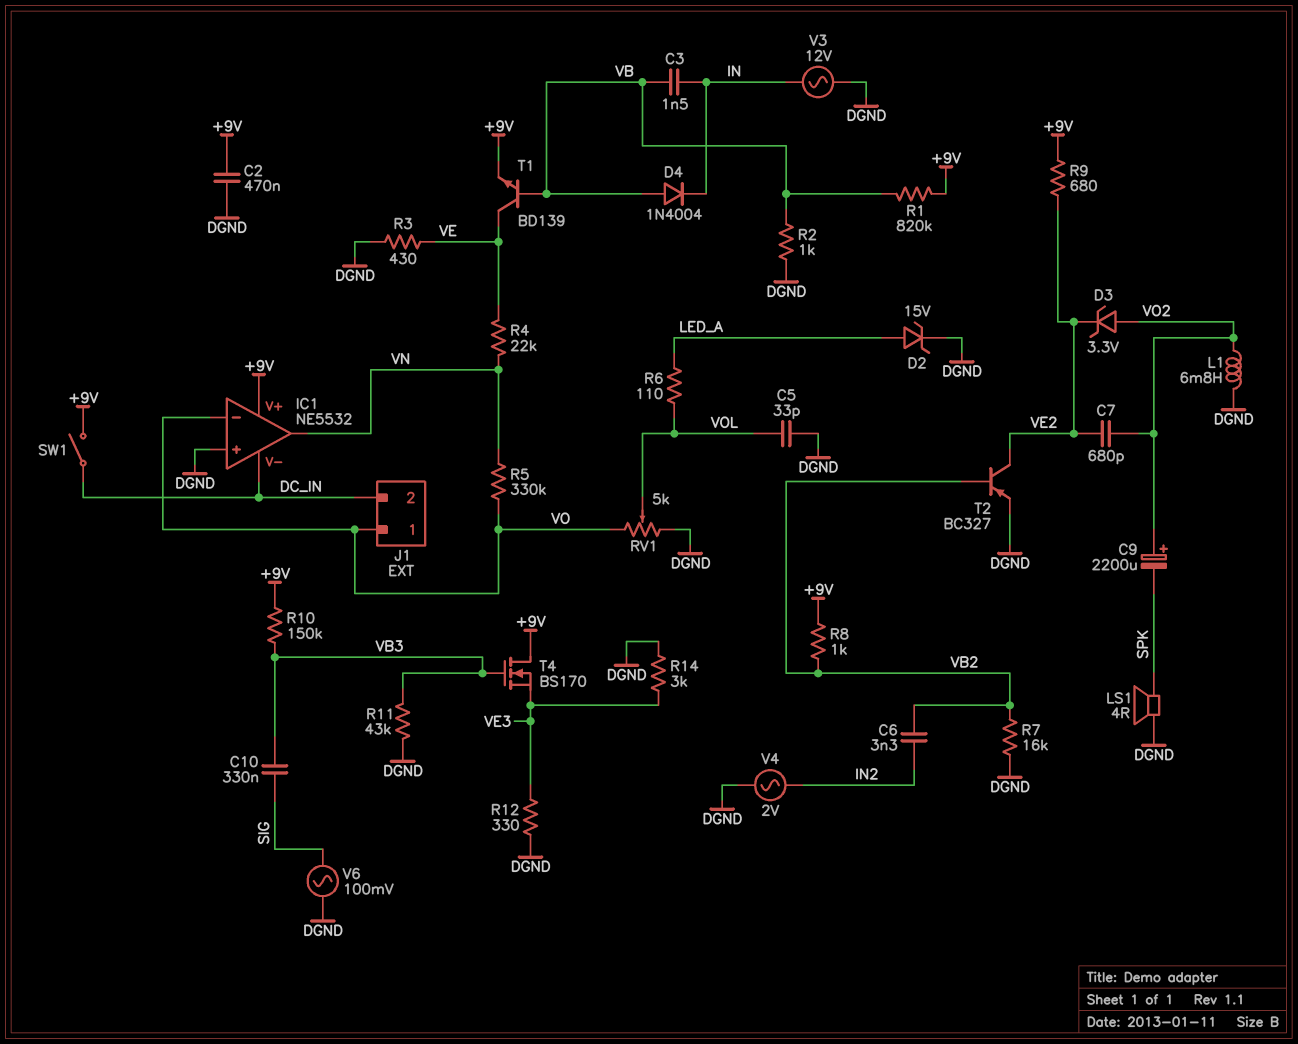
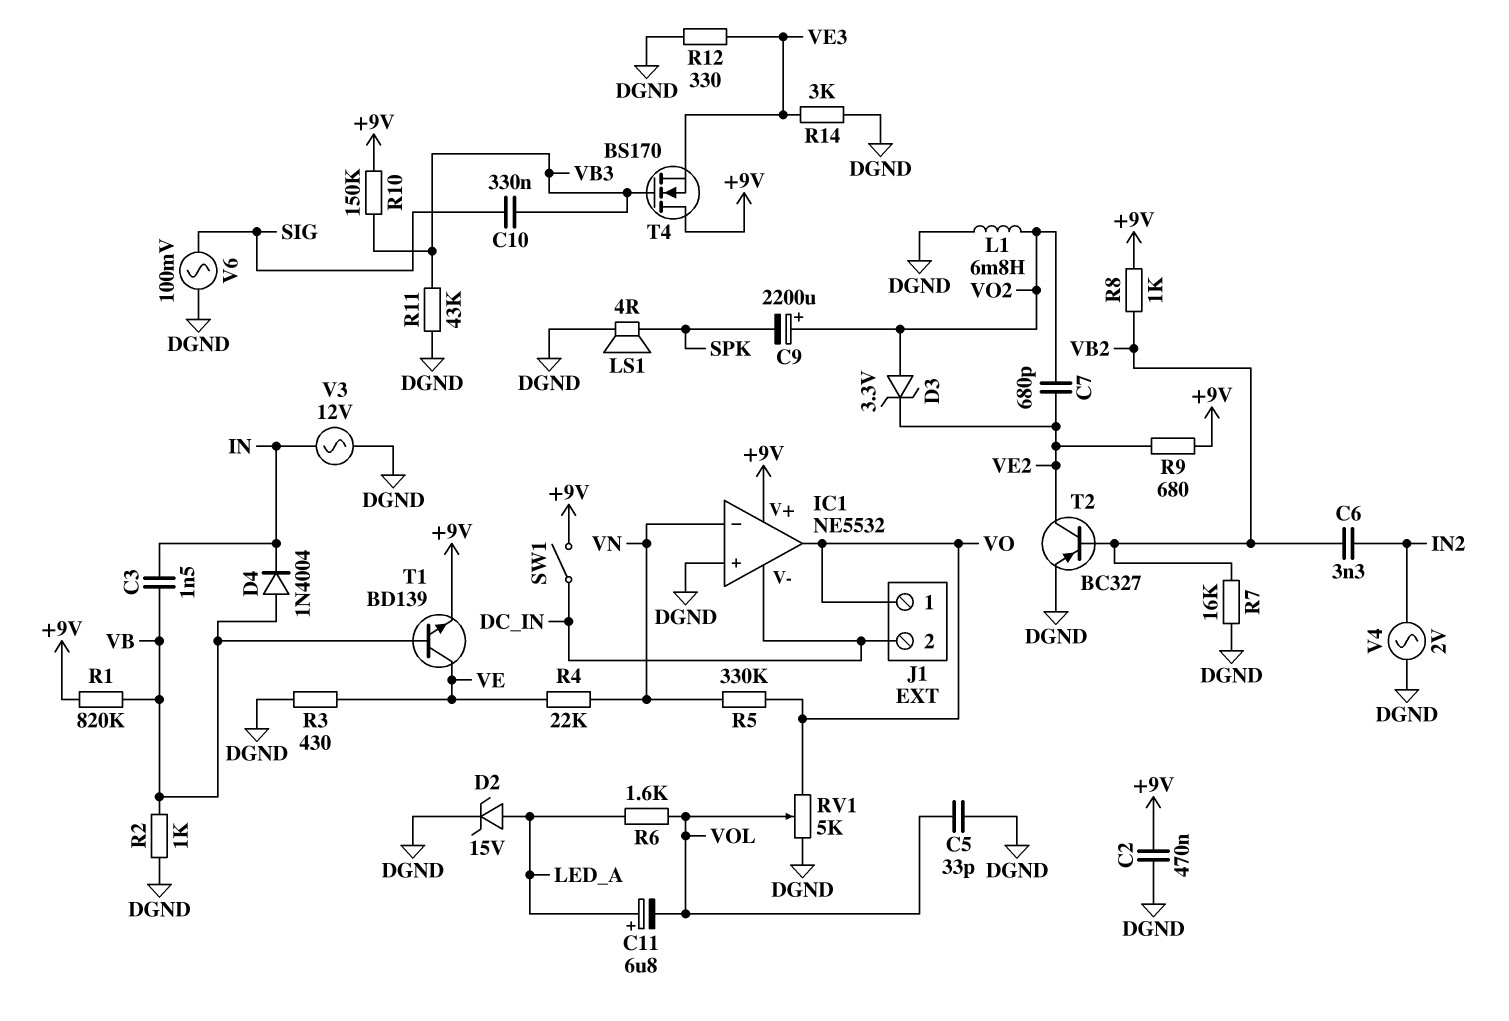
C11: none -> 6.8uF (plus LED_A, minus VOL)
IC1 pin in-: VO -> VN
IC1 pin out: VN -> VO
R6: 110 (LED_A, VOL) -> 1.6k (LED_A, VOL)

